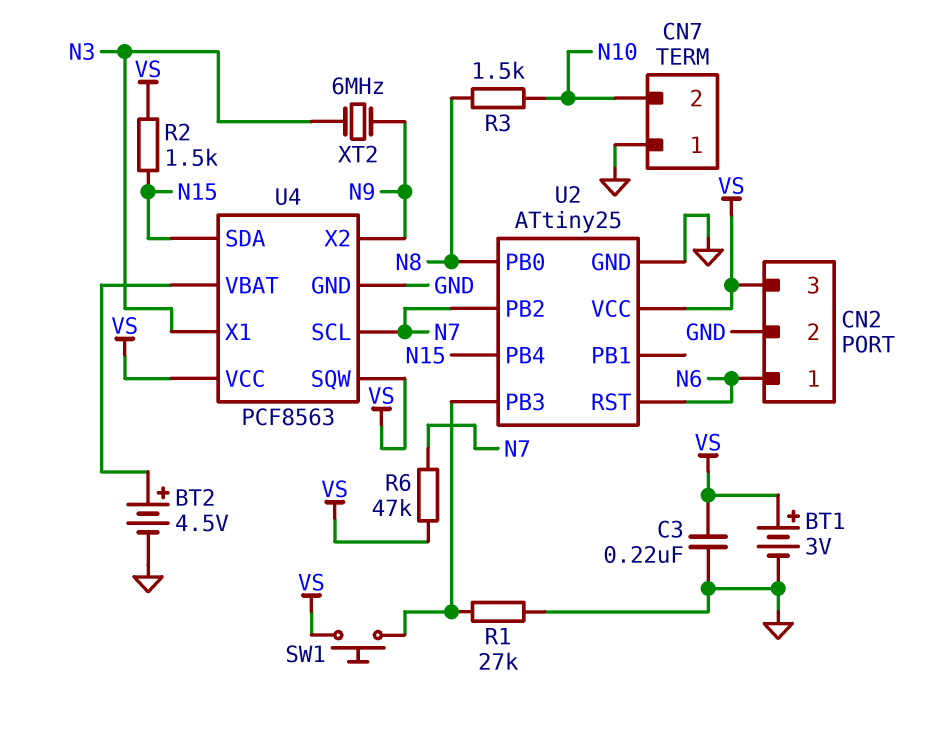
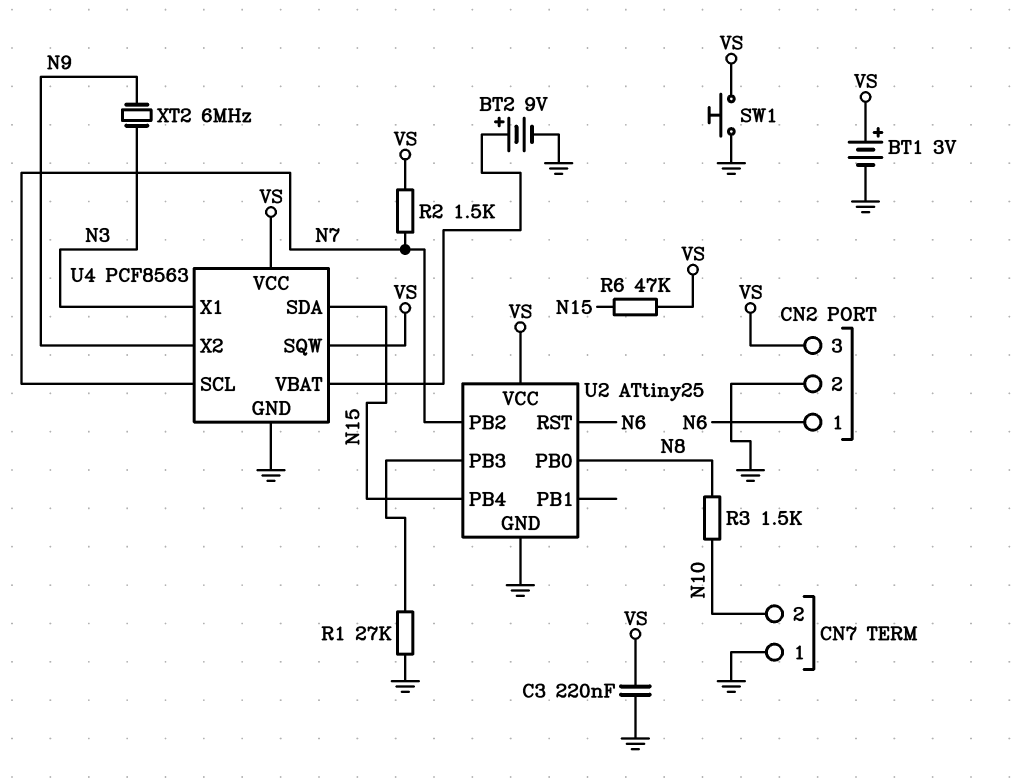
BT2: 4.5V (plus U4/VBAT, minus GND) -> 9V (plus U4/VBAT, minus GND)
R2: 1.5k (N15, VS) -> 1.5k (N7, VS)
R6: 47k (N7, VS) -> 47k (N15, VS)
SW1: button (U2/PB3, VS) -> button (GND, VS)

